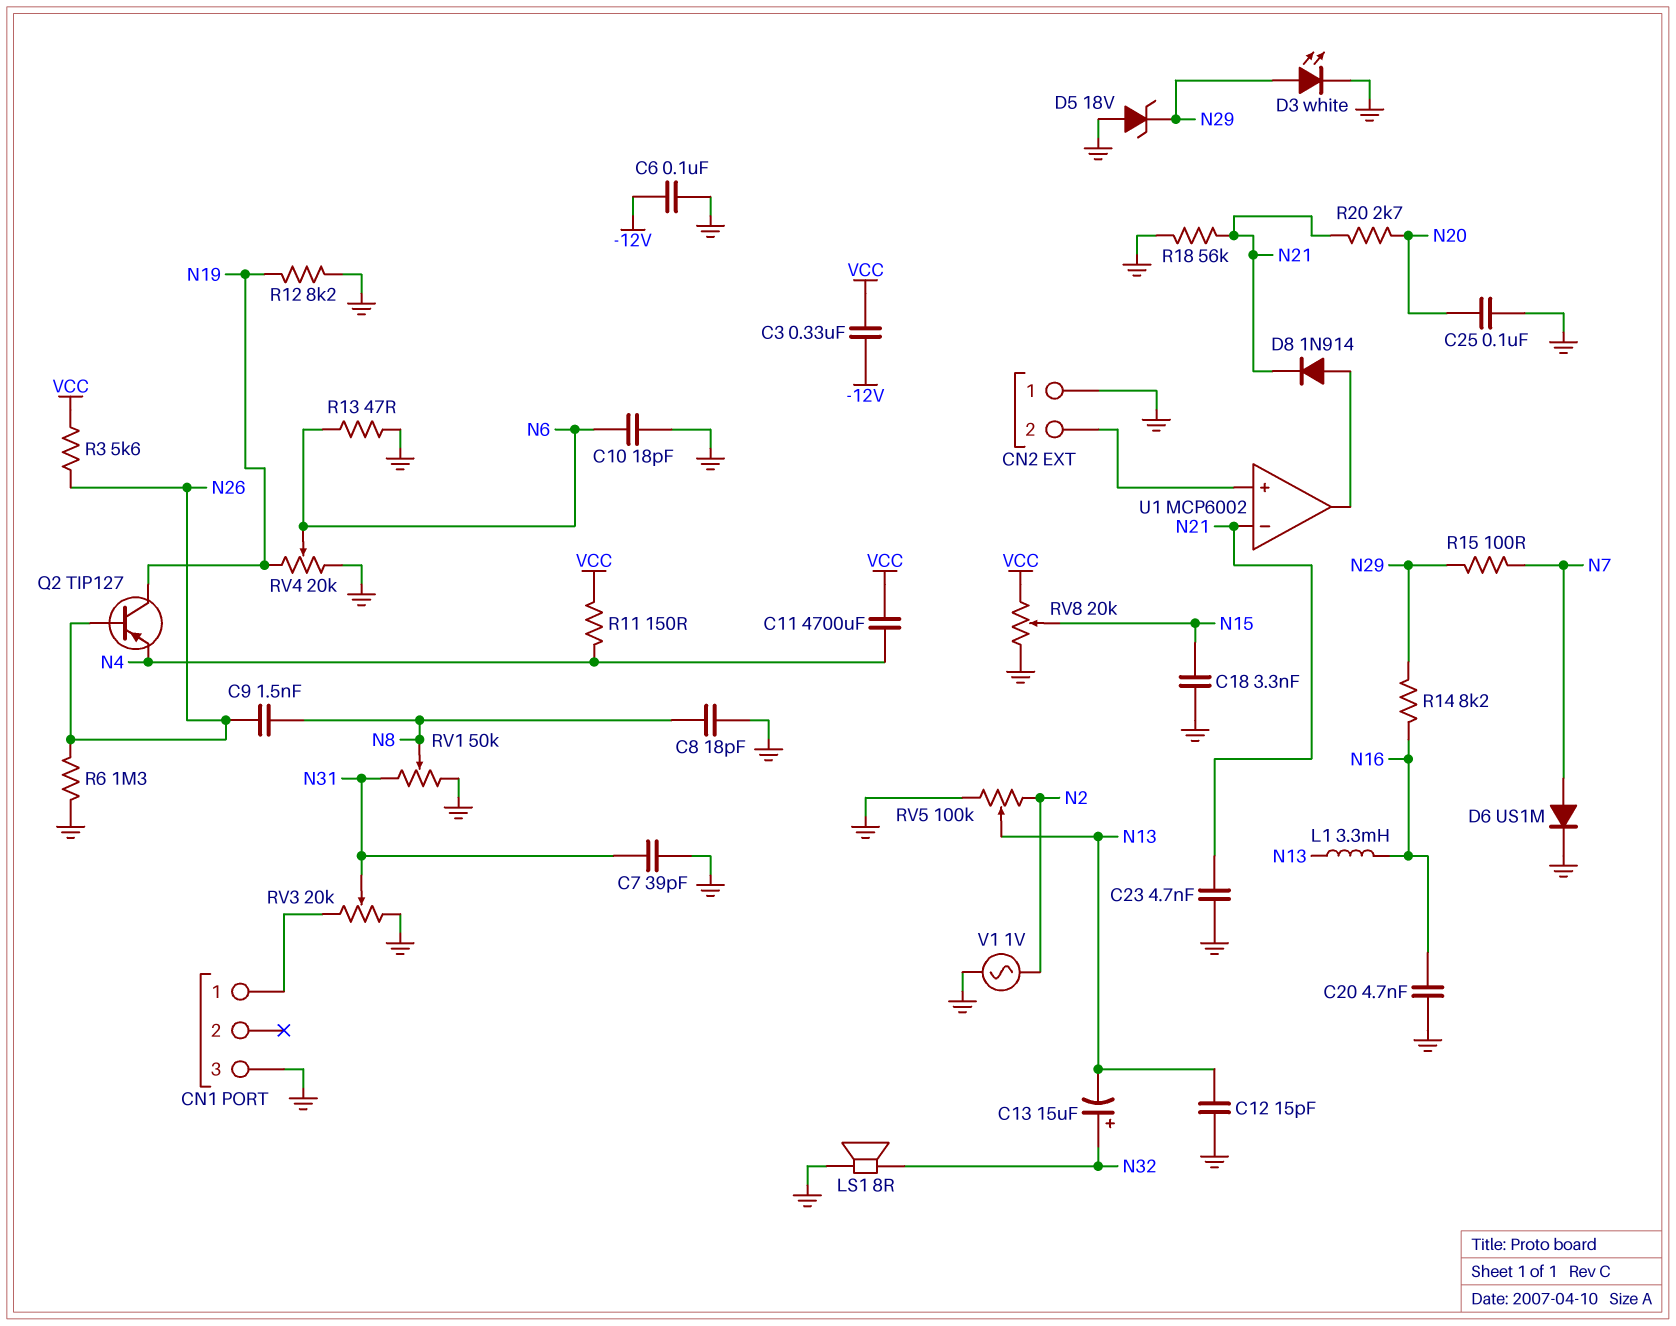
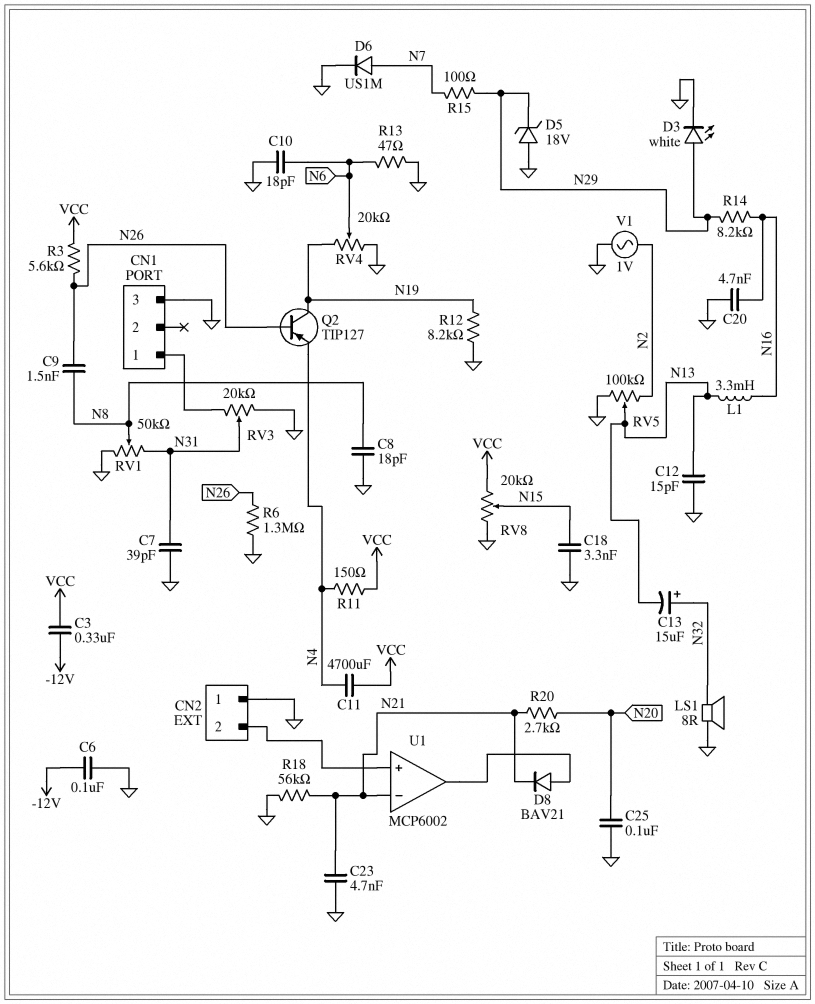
D8: diode 1N914 (A U1/out, K N21) -> diode BAV21 (A U1/out, K N21)

